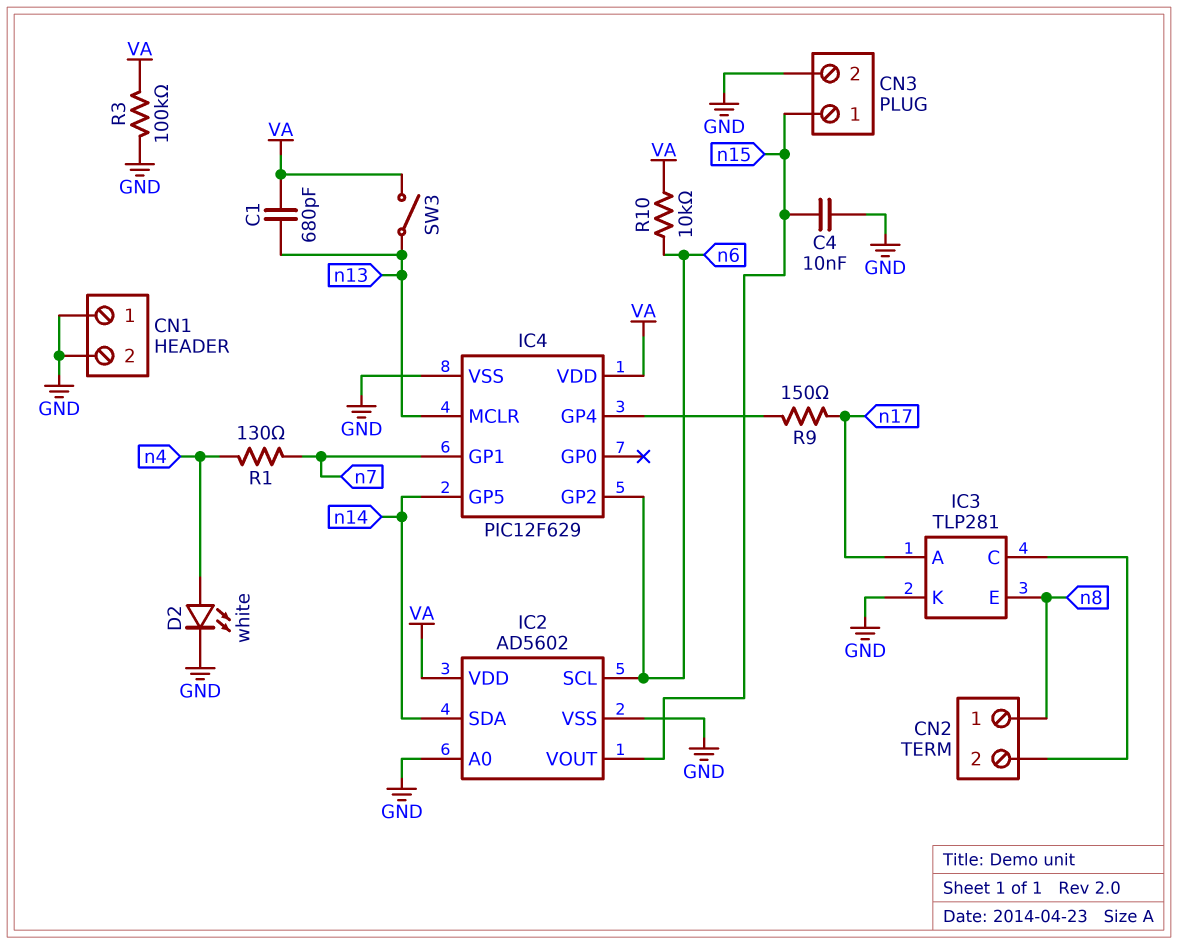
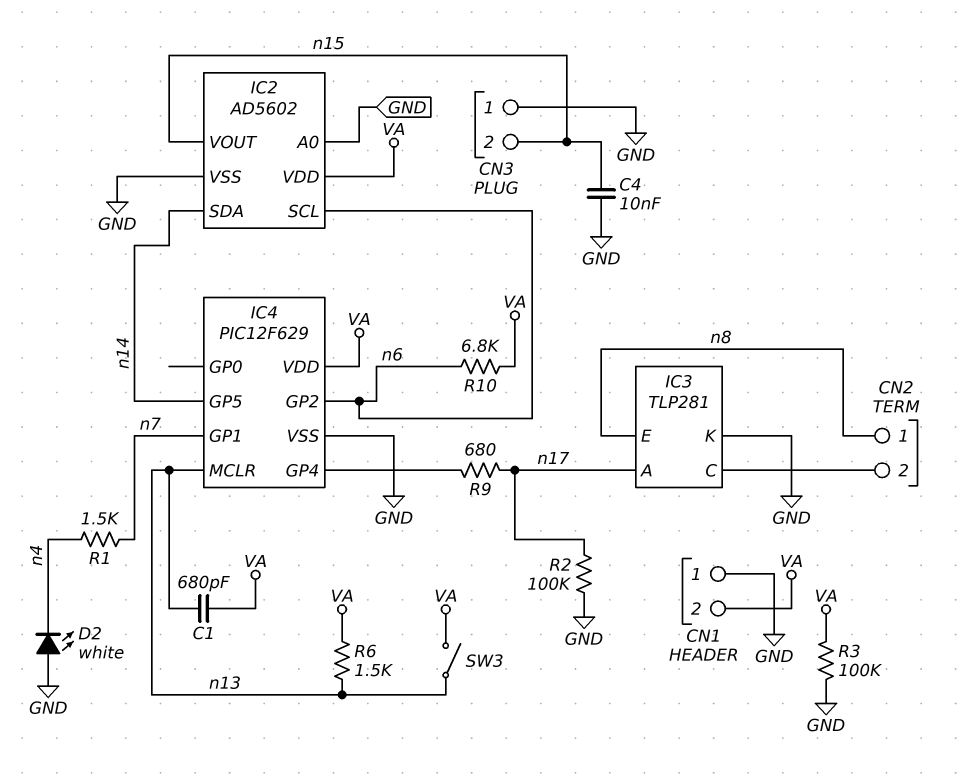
CN1 pin 2: GND -> VA
CN3 pin 1: n15 -> GND
CN3 pin 2: GND -> n15
D2: LED white (A n4, K GND) -> LED white (A GND, K n4)
R1: 130 (n4, n7) -> 1.5k (n4, n7)
R2: none -> 100k (GND, n17)
R6: none -> 1.5k (VA, n13)
R9: 150 (IC4/GP4, n17) -> 680 (IC4/GP4, n17)
R10: 10k (VA, n6) -> 6.8k (VA, n6)

